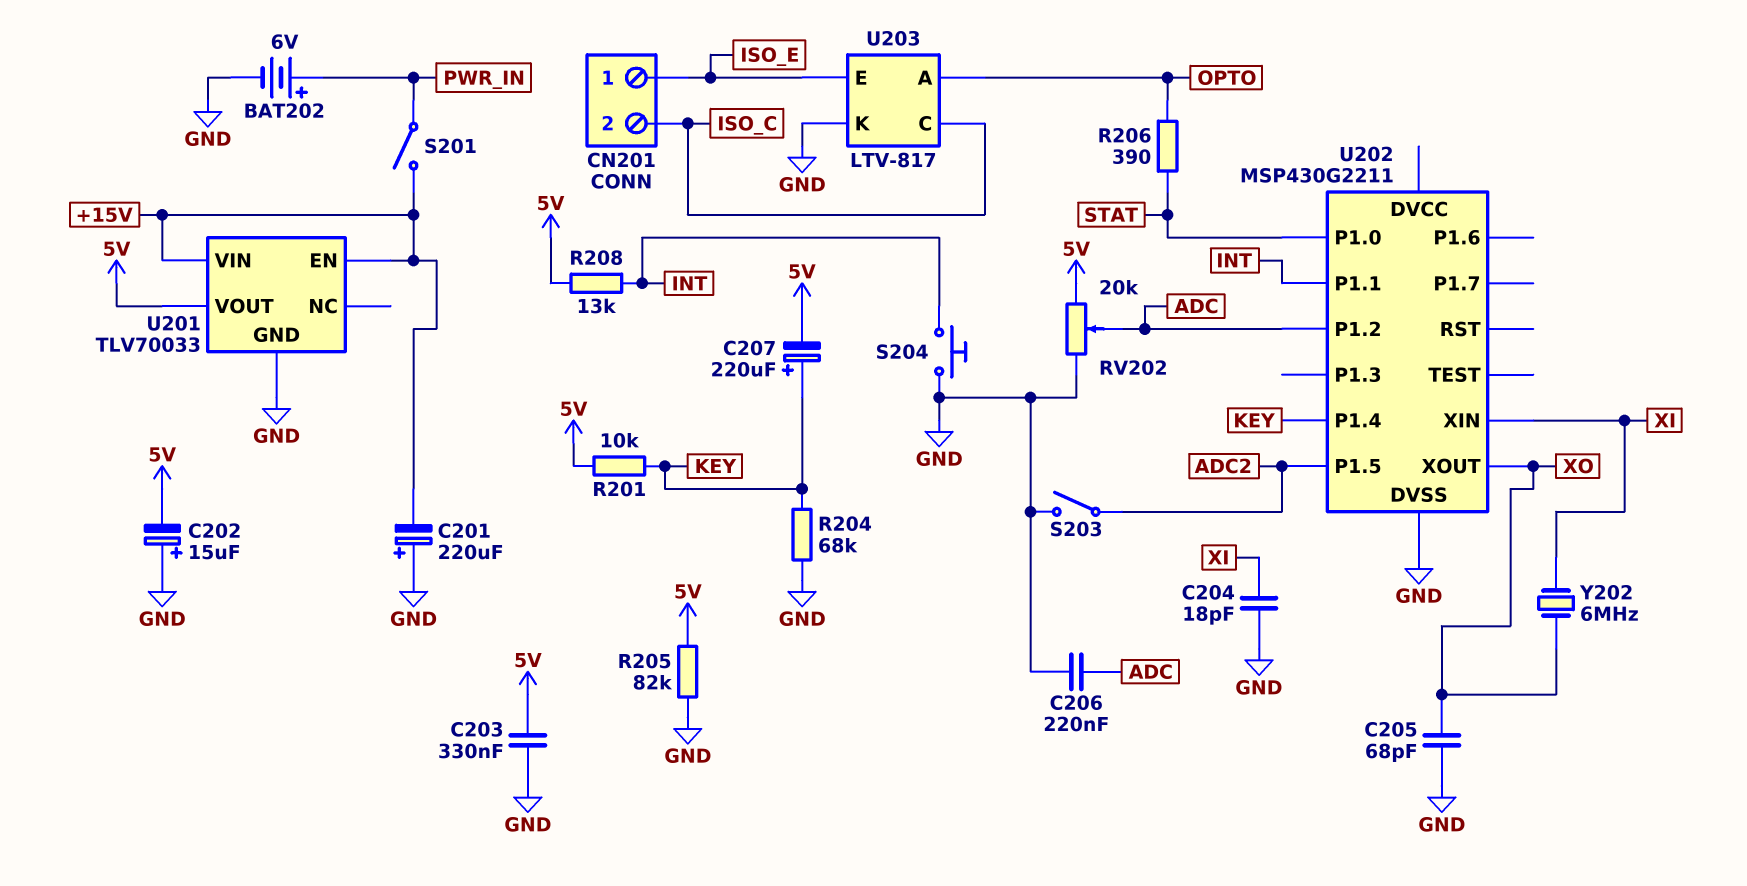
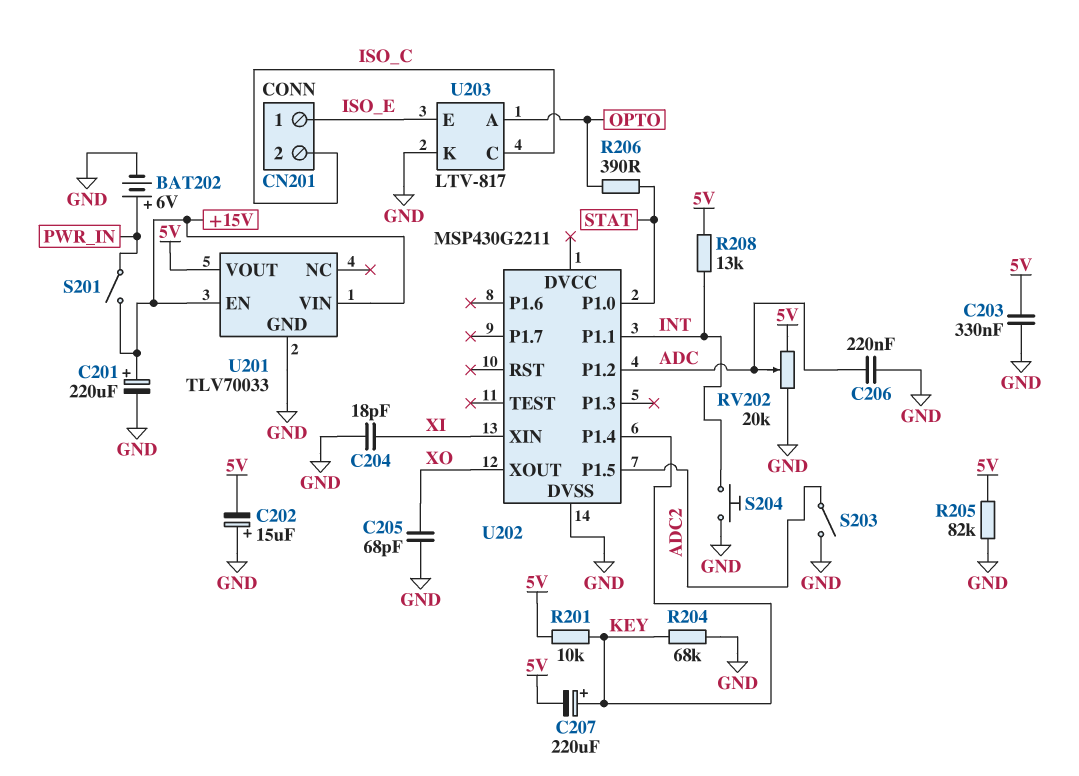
C201: 220uF (plus GND, minus +15V) -> 220uF (plus +15V, minus GND)
Y202: 6MHz (XI, XO) -> none

